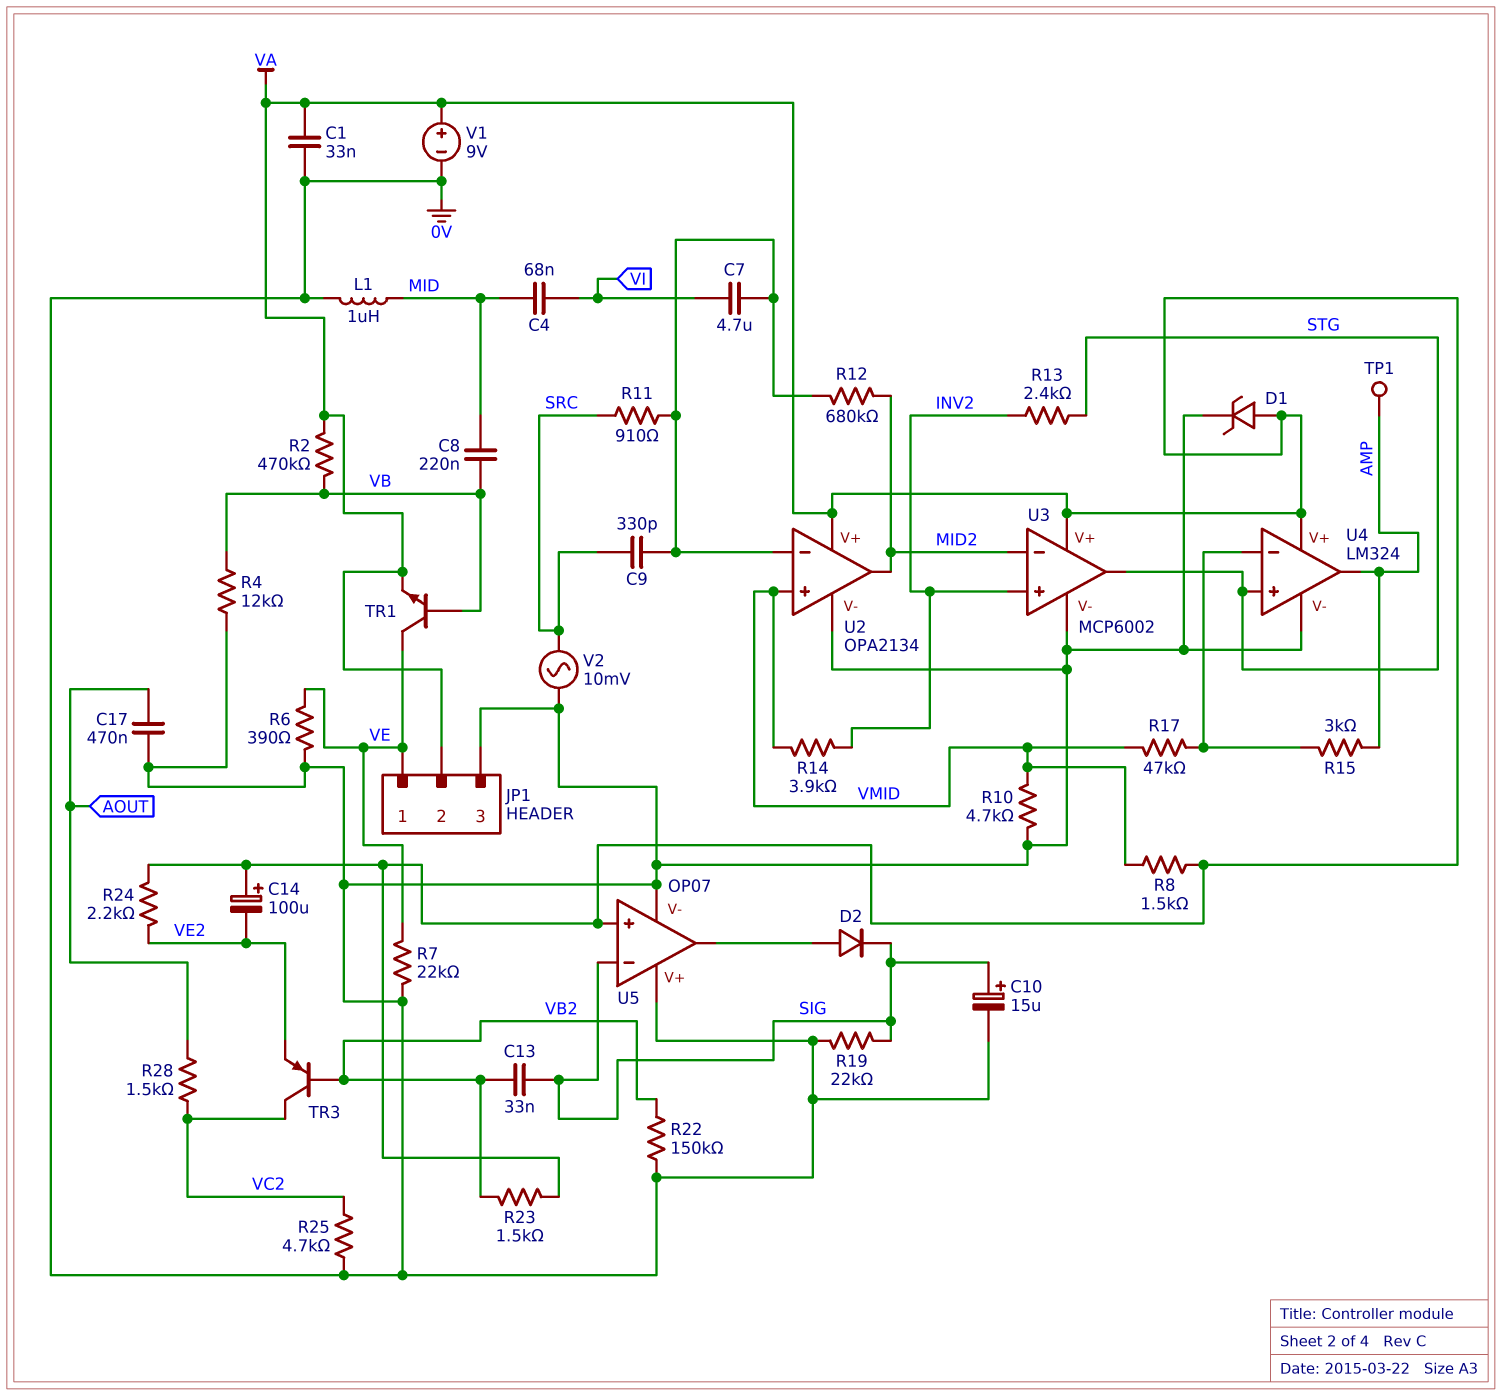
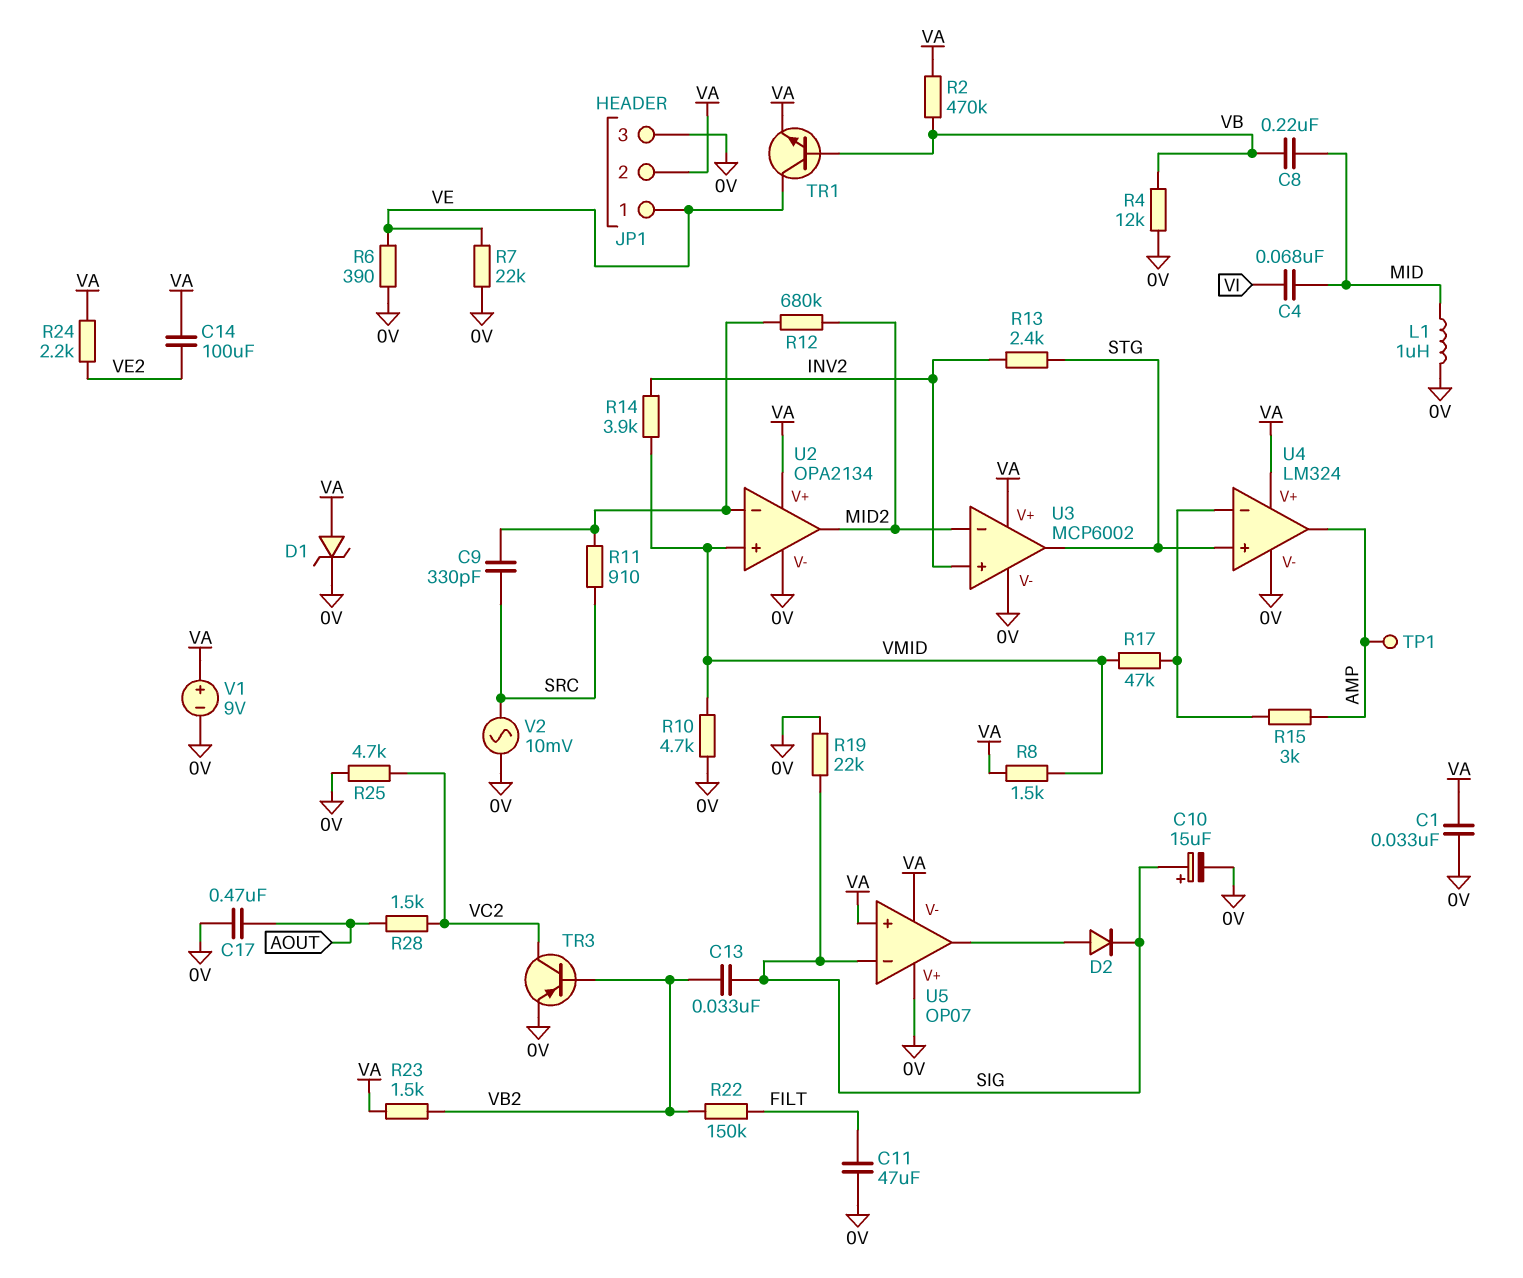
C7: 4.7uF (U2/in-, VI) -> none
C11: none -> 47uF (0V, FILT)
C14: 100uF (plus VA, minus VE2) -> 100uF (VA, VE2)
R22: 150k (0V, VB2) -> 150k (FILT, VB2)
TR3: PNP (B VB2, C VC2, E VE2) -> PNP (B VB2, C VC2, E 0V)
U5 pin V-: 0V -> VA

